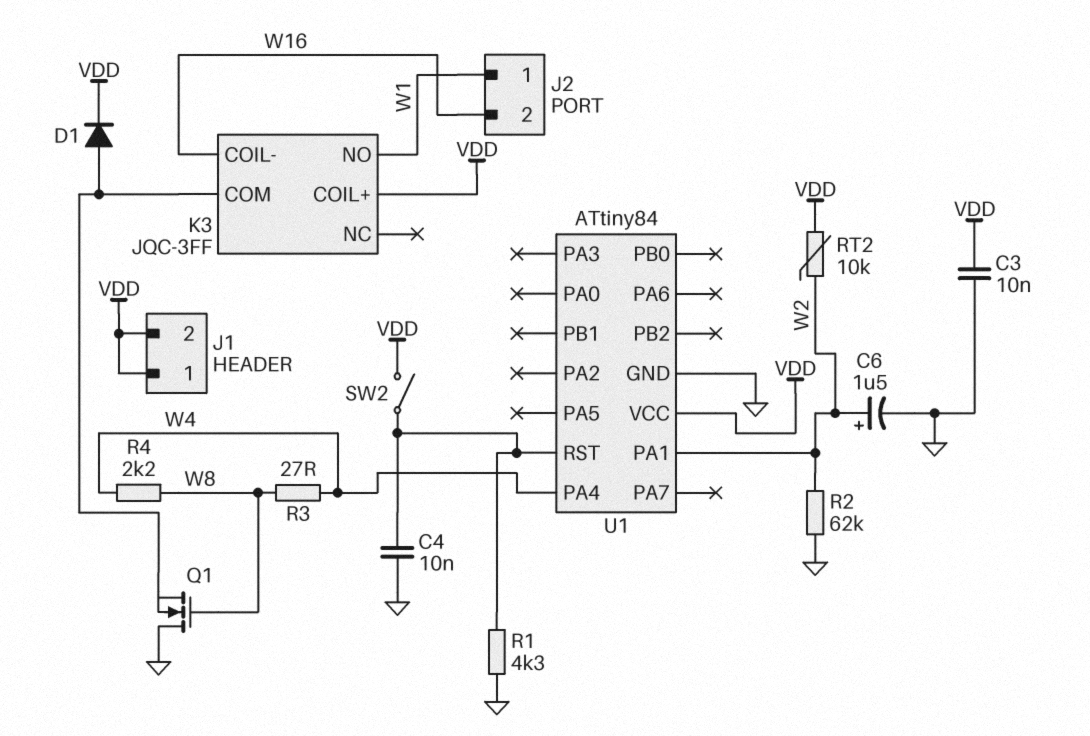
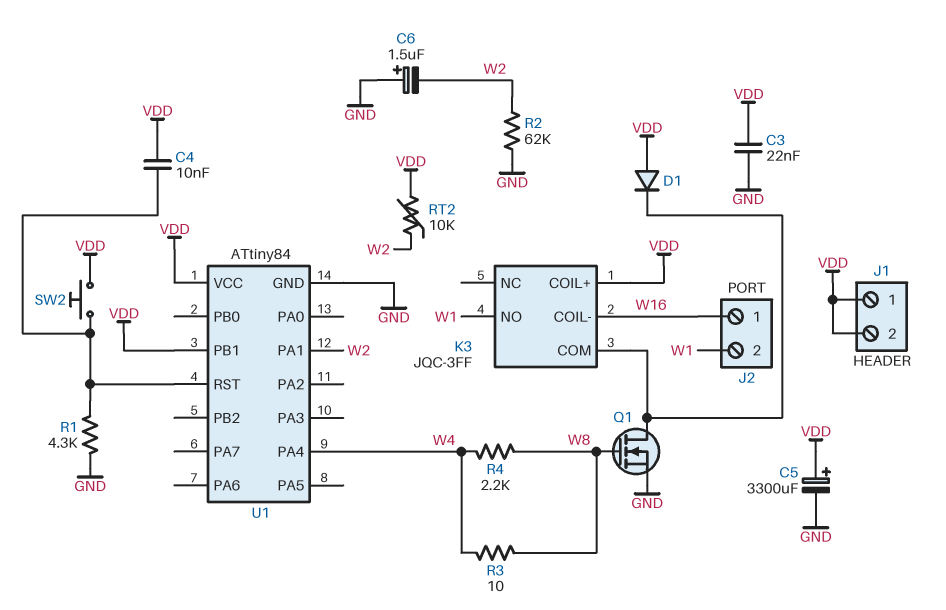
C3: 10nF (GND, VDD) -> 22nF (GND, VDD)
C4: 10nF (GND, U1/RST) -> 10nF (U1/RST, VDD)
C5: none -> 3300uF (plus VDD, minus GND)
C6: 1.5uF (plus W2, minus GND) -> 1.5uF (plus GND, minus W2)
D1: diode (A K3/COM, K VDD) -> diode (A VDD, K K3/COM)
J2 pin 1: W1 -> W16
J2 pin 2: W16 -> W1
Q1: NMOS (G W8, D GND, S K3/COM) -> NMOS (G W8, D K3/COM, S GND)
R3: 27 (W4, W8) -> 10 (W4, W8)
SW2: switch (U1/RST, VDD) -> button (U1/RST, VDD)
U1 pin PB1: none -> VDD

